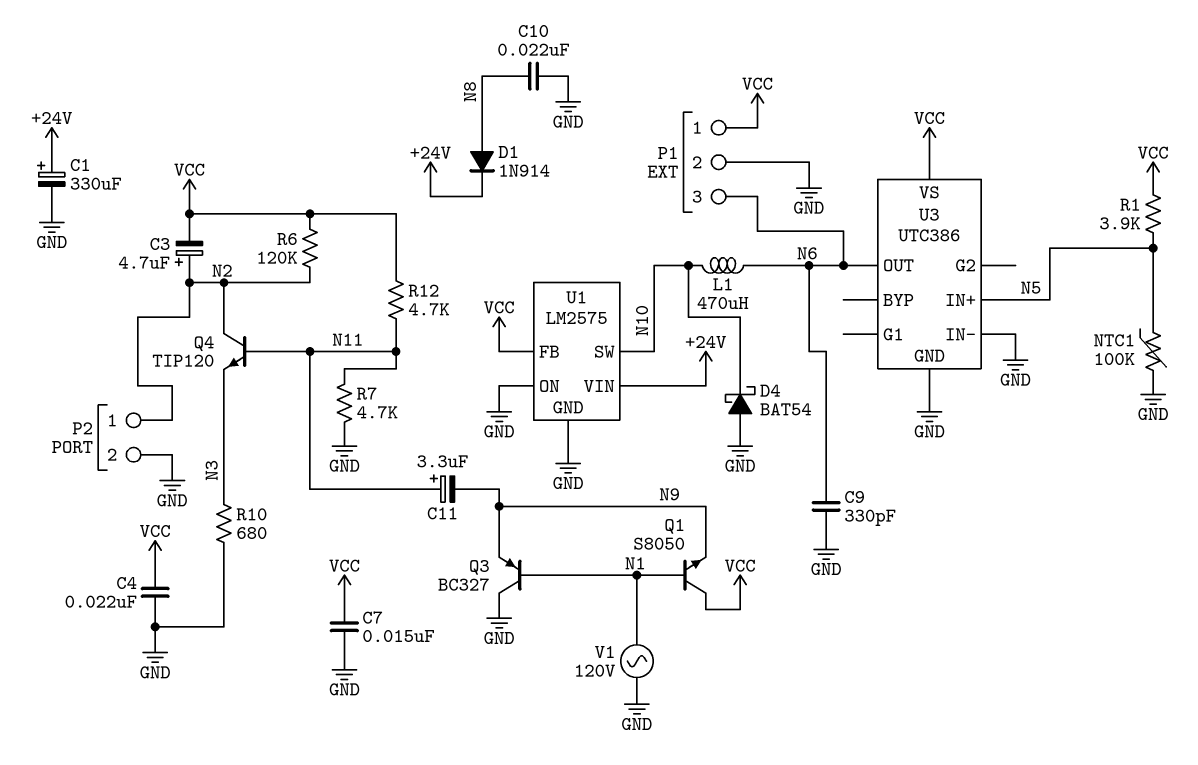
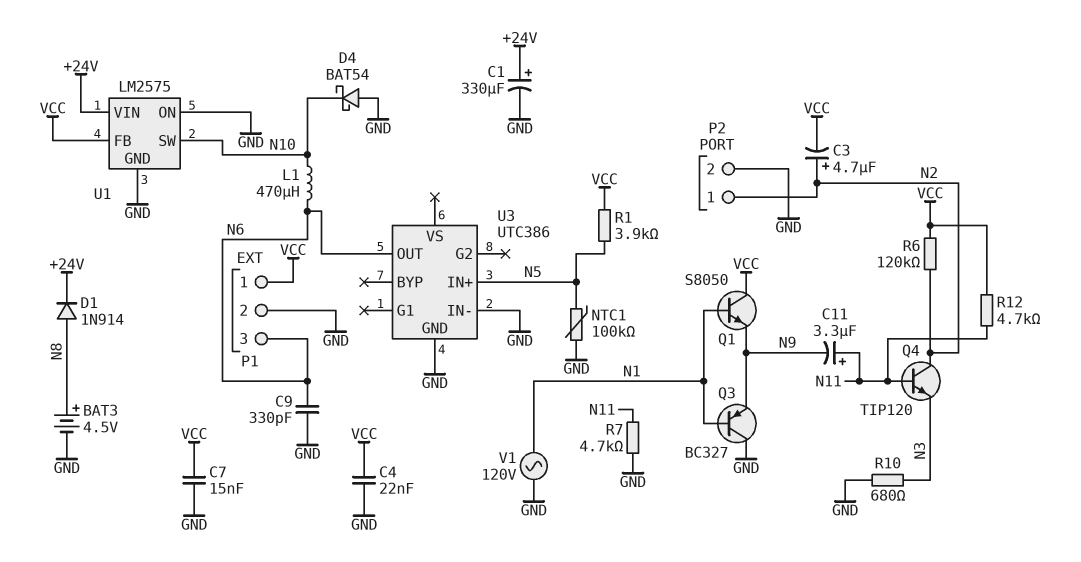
BAT3: none -> 4.5V (plus N8, minus GND)
C10: 22nF (GND, N8) -> none
U3 pin VS: VCC -> none

